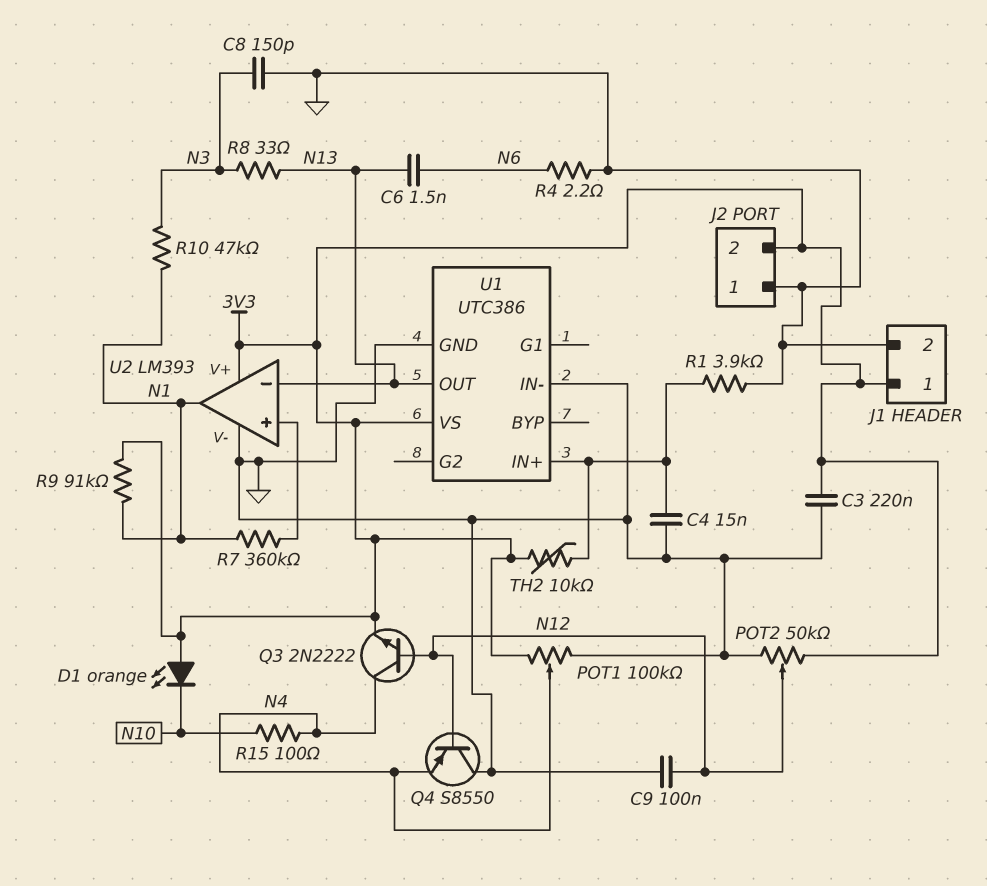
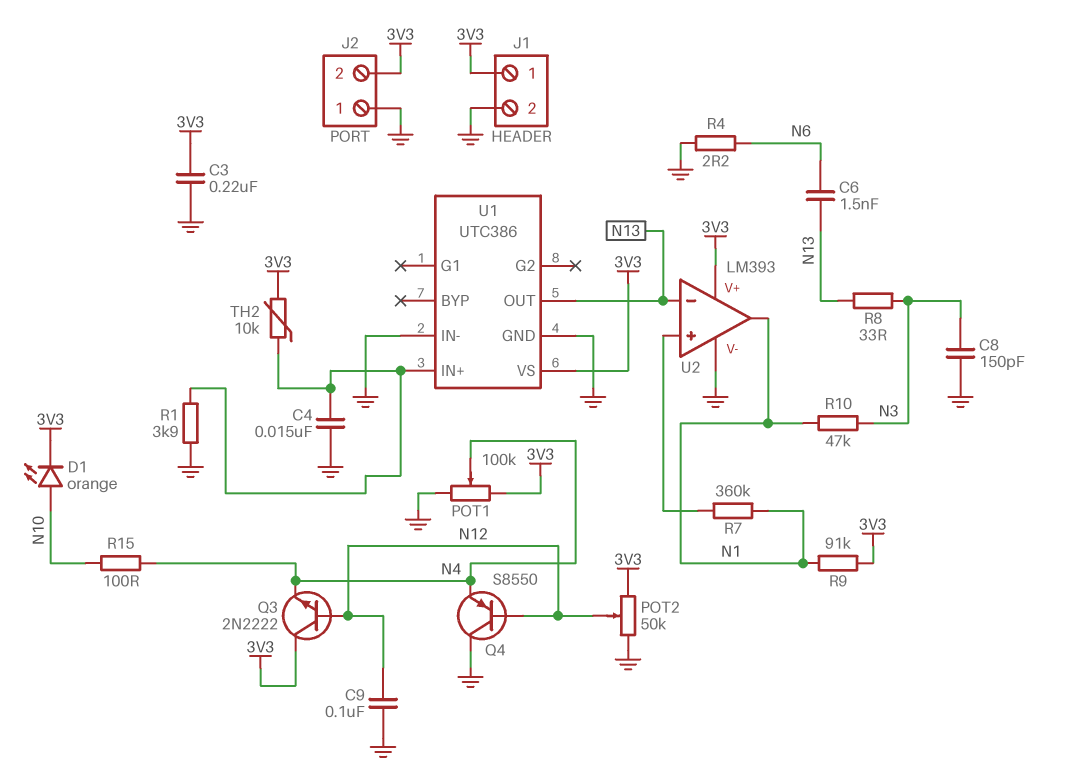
D1: LED orange (A 3V3, K N10) -> LED orange (A N10, K 3V3)
Q3: NPN 2N2222 (B N12, C N4, E 3V3) -> NPN 2N2222 (B N12, C 3V3, E N4)

